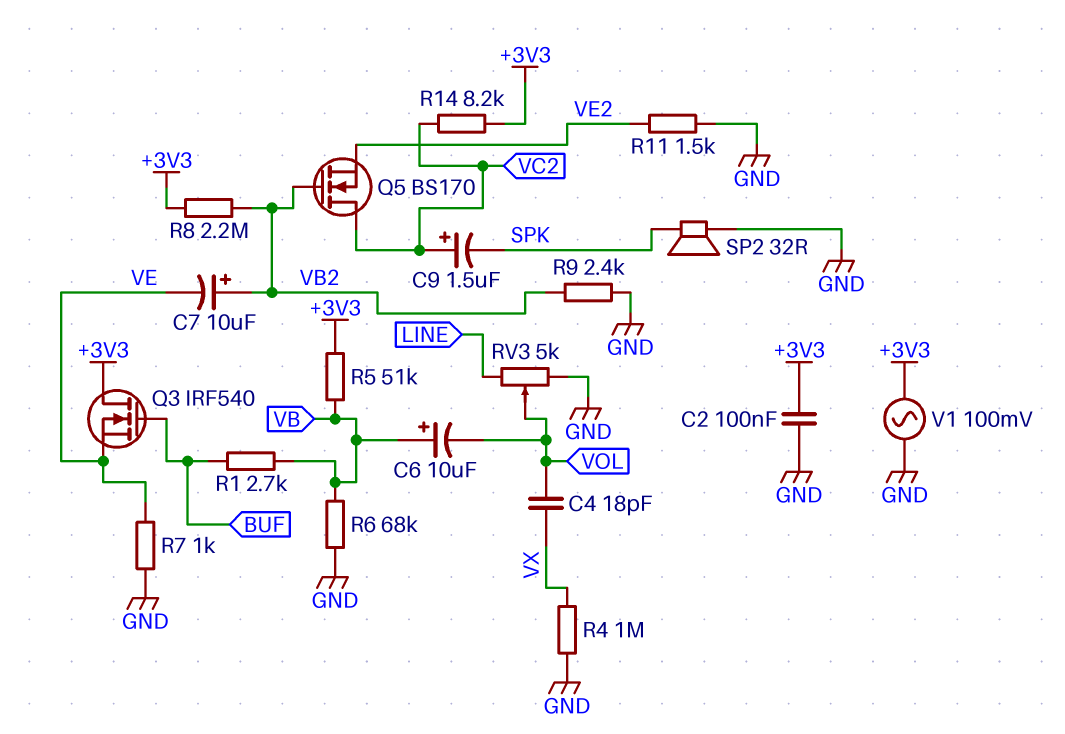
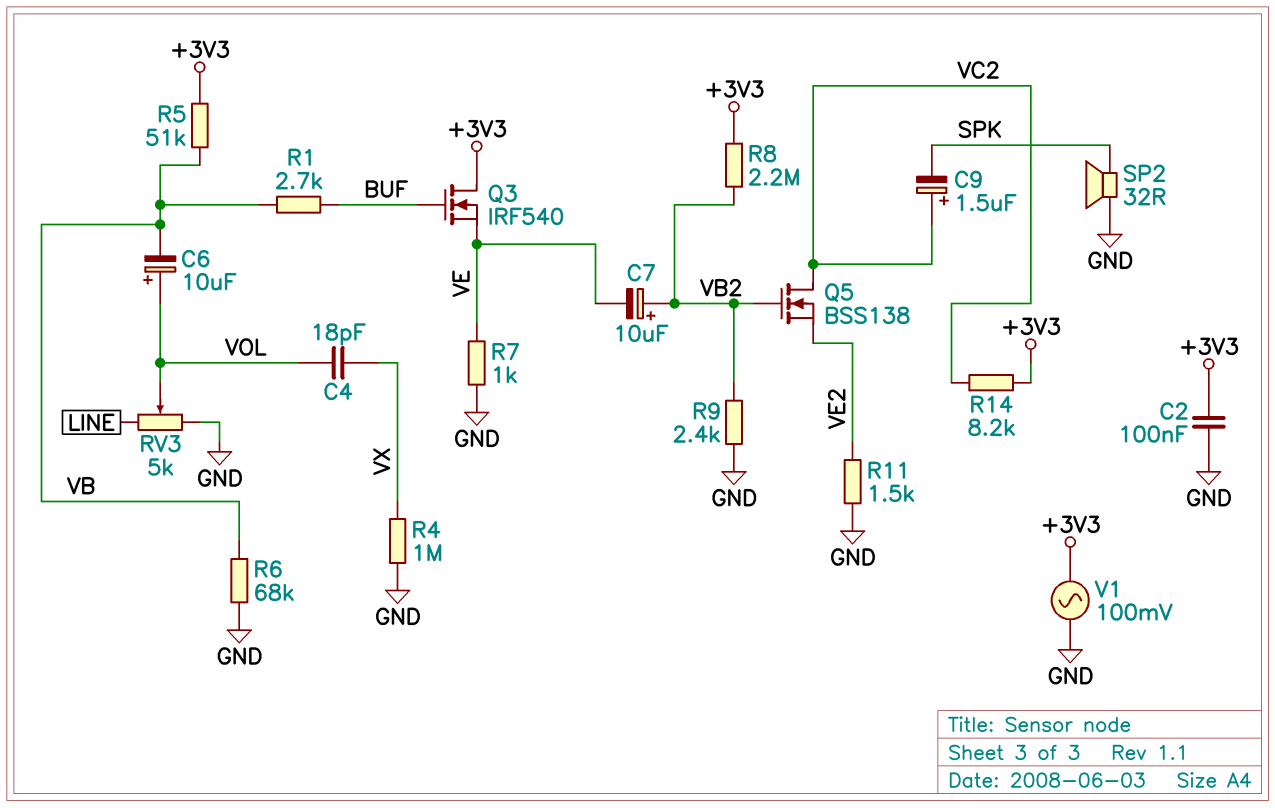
C6: 10uF (plus VB, minus VOL) -> 10uF (plus VOL, minus VB)
Q5: NMOS BS170 (G VB2, D VC2, S VE2) -> NMOS BSS138 (G VB2, D VC2, S VE2)

